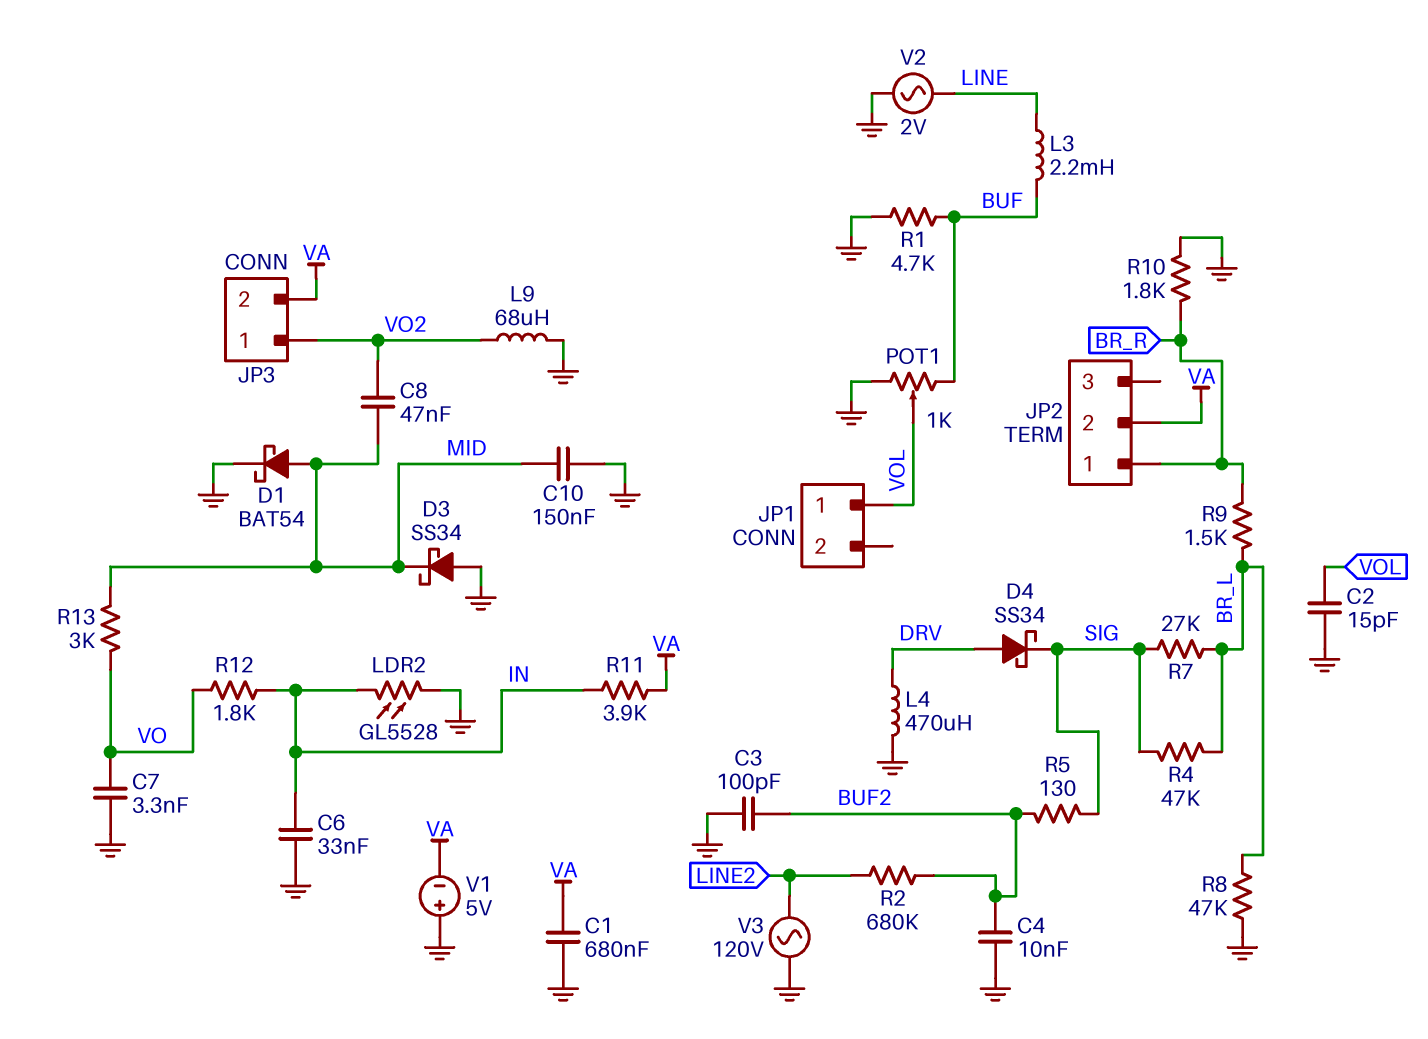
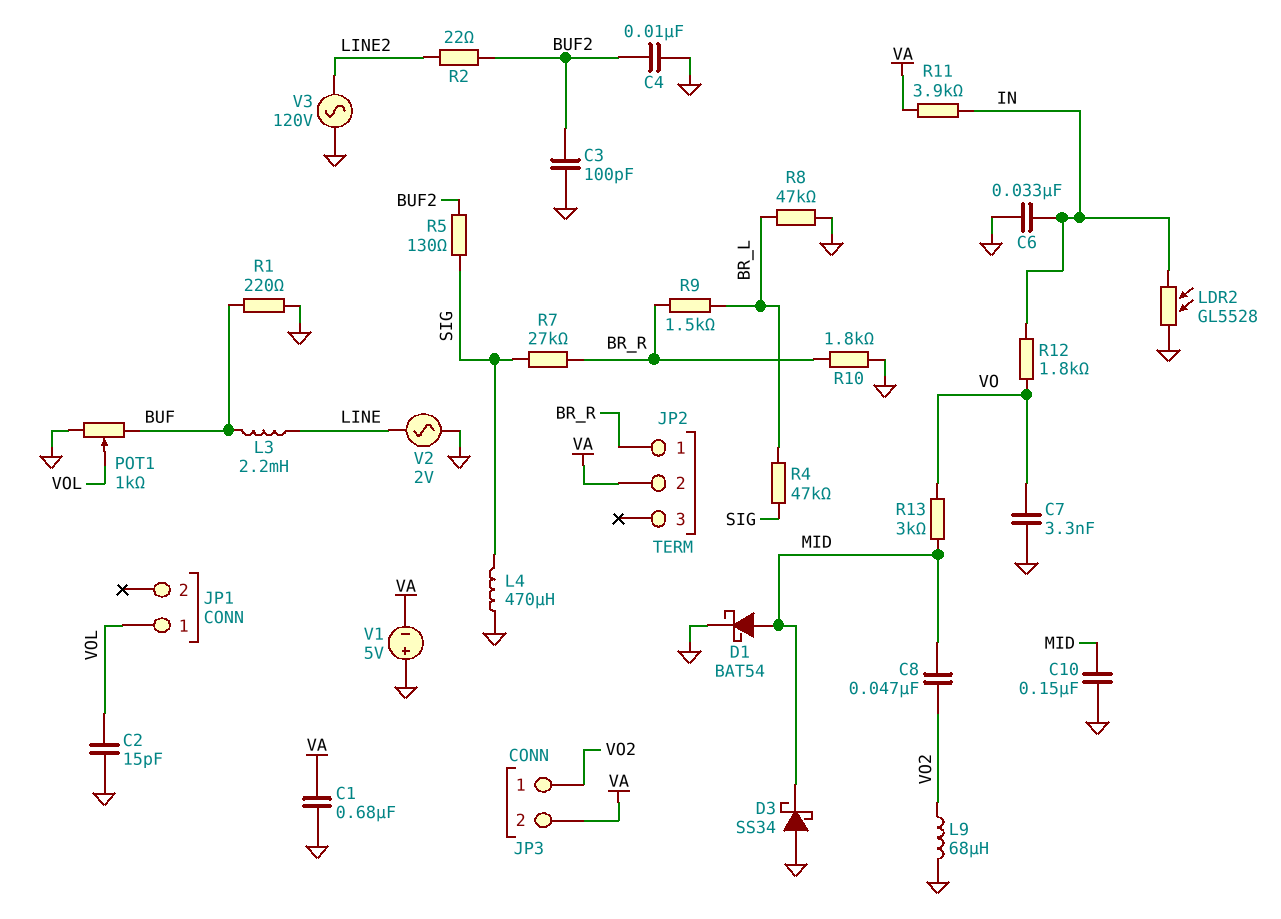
D4: schottky SS34 (A DRV, K SIG) -> none
L4: 470uH (DRV, GND) -> 470uH (GND, SIG)
R1: 4.7k (BUF, GND) -> 220 (BUF, GND)
R2: 680k (BUF2, LINE2) -> 22 (BUF2, LINE2)
R7: 27k (BR_L, SIG) -> 27k (BR_R, SIG)

